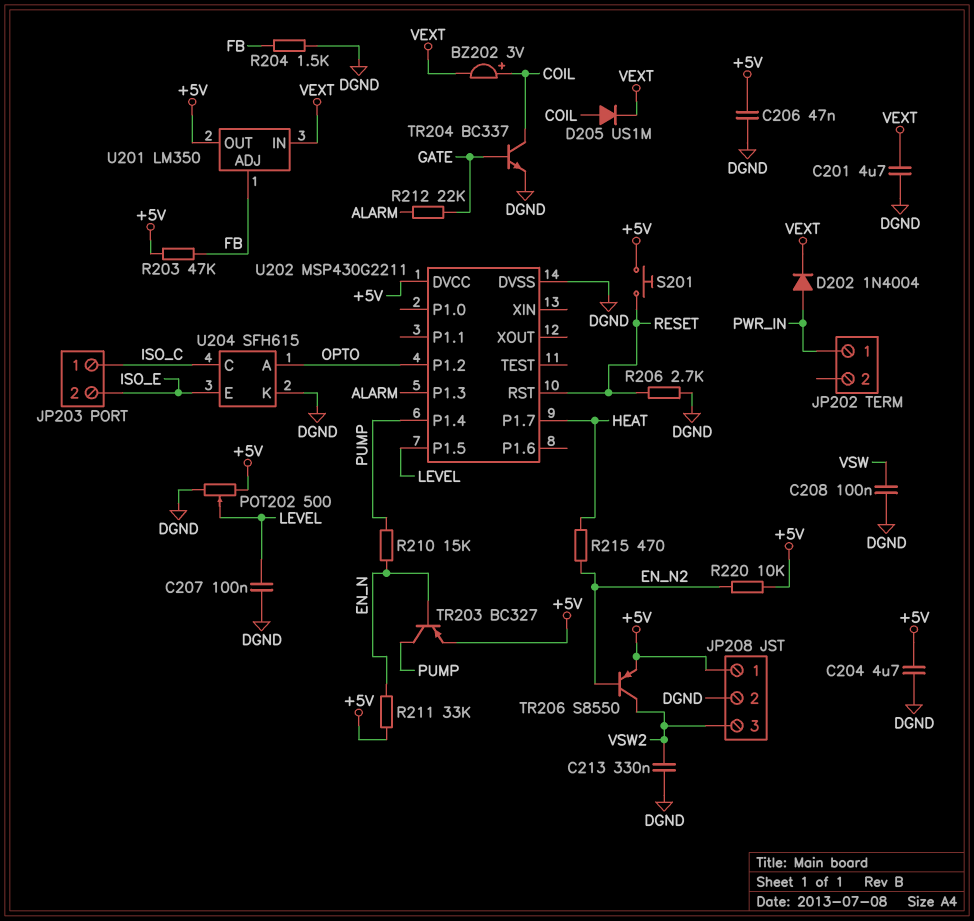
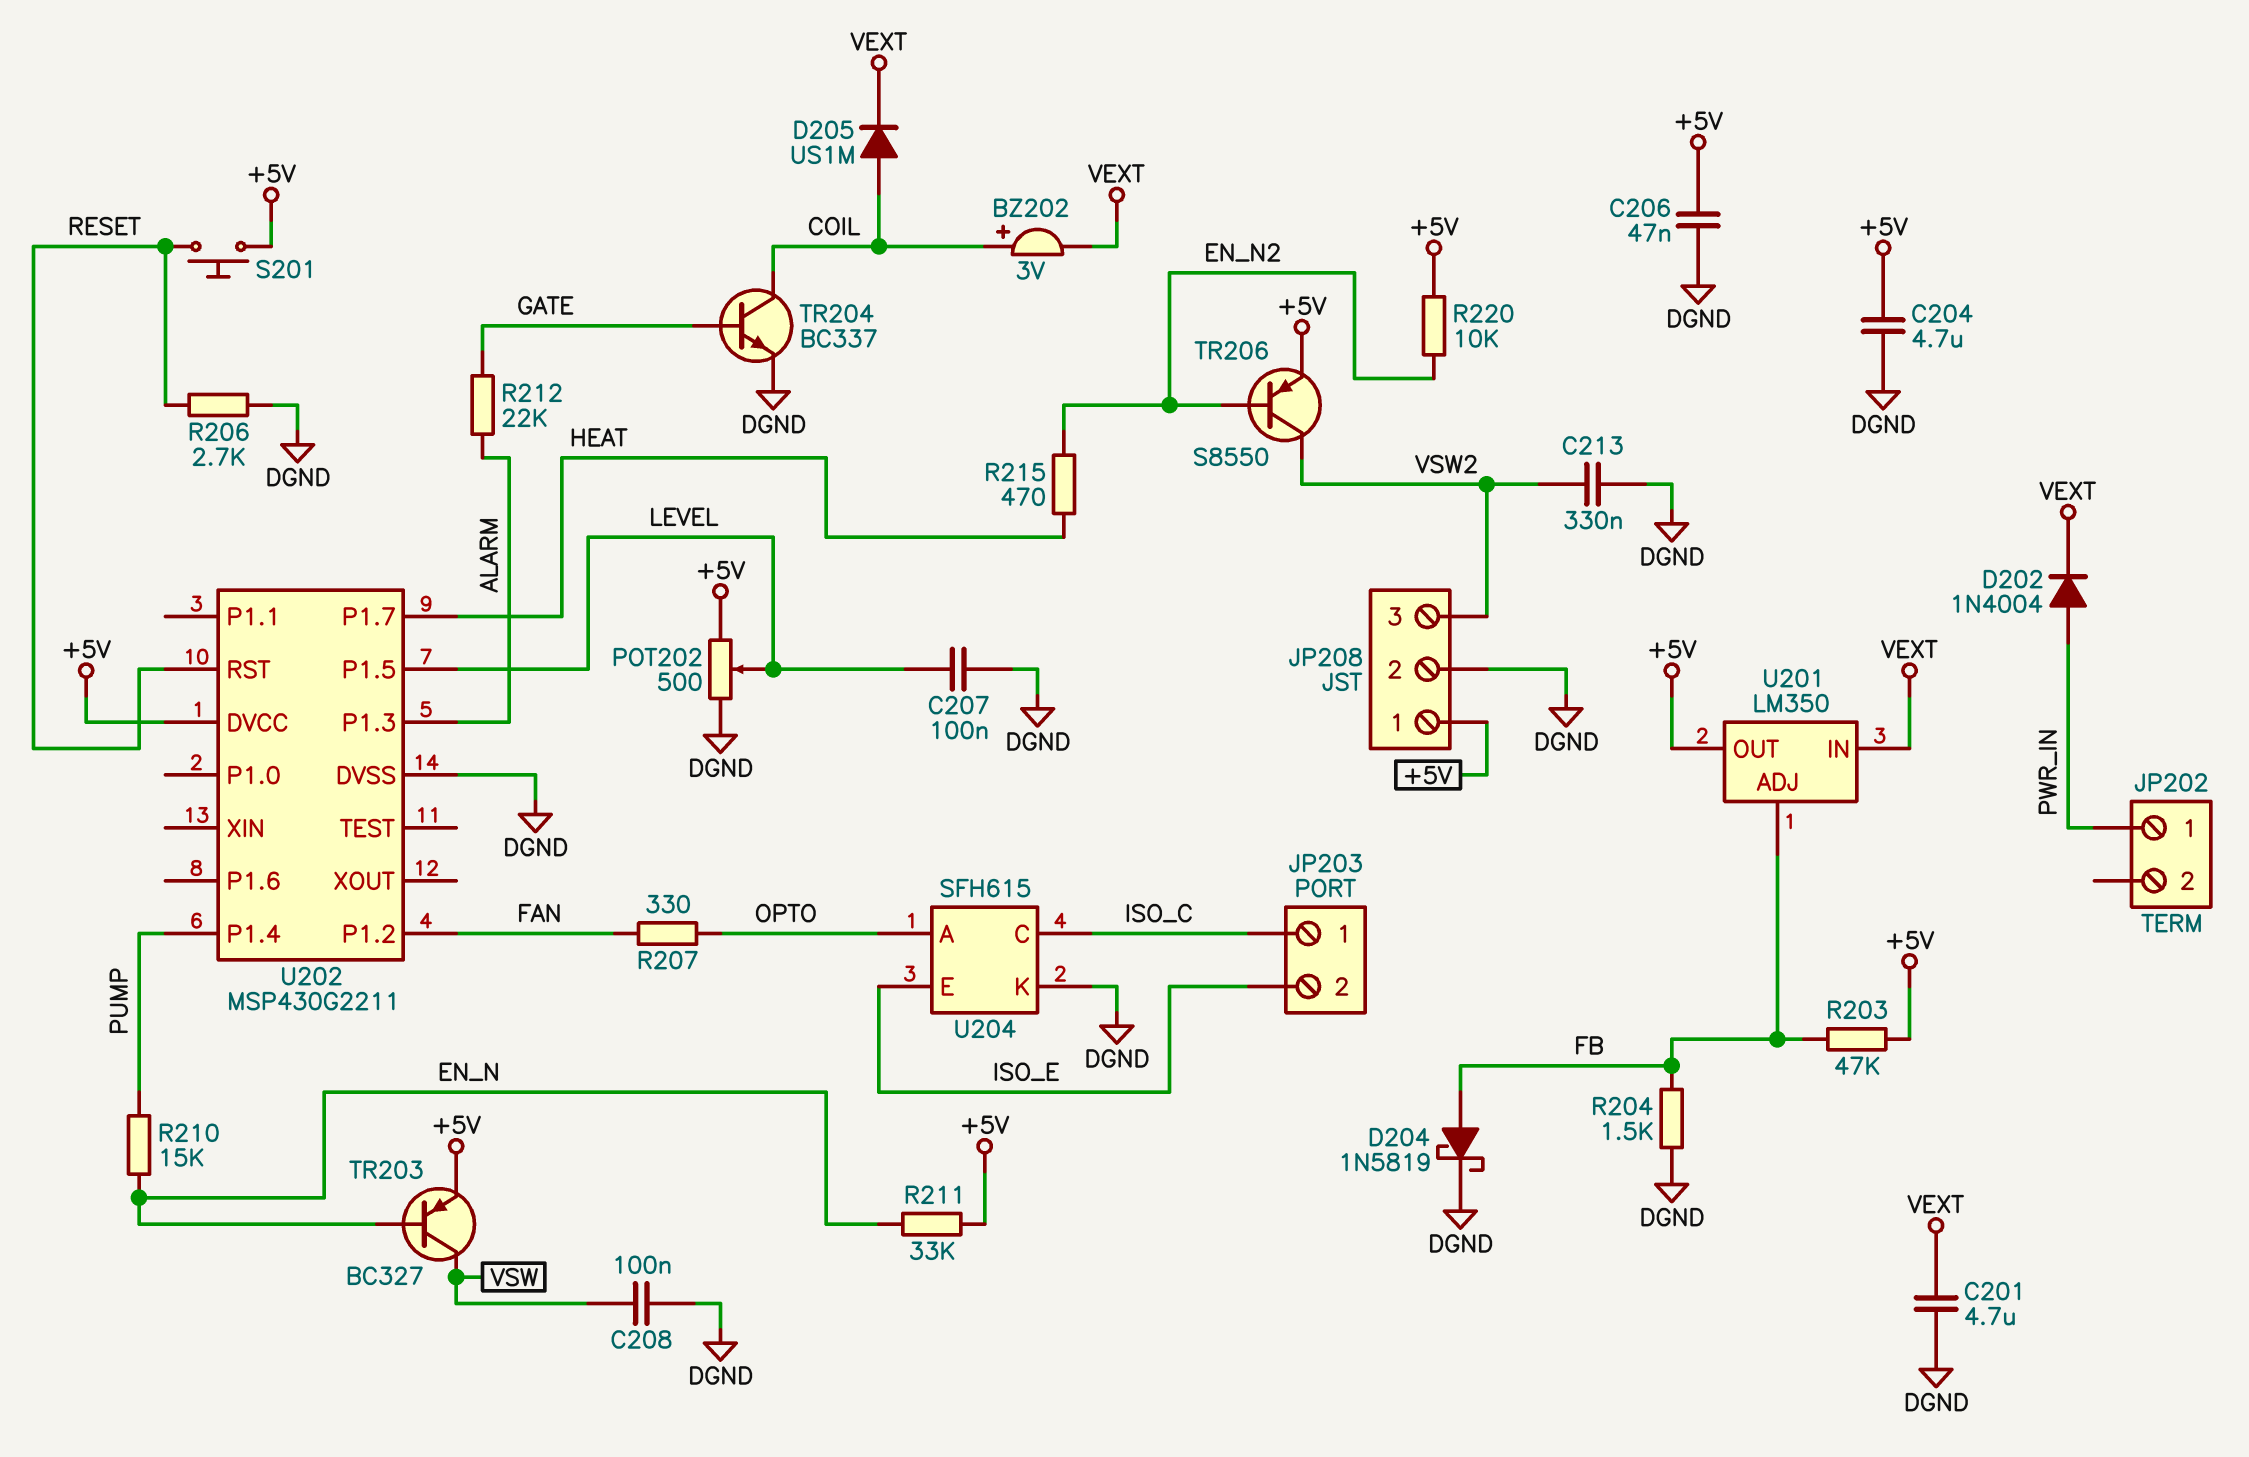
D204: none -> schottky 1N5819 (A FB, K DGND)
R207: none -> 330 (FAN, OPTO)
TR203: PNP BC327 (B EN_N, C PUMP, E +5V) -> PNP BC327 (B EN_N, C VSW, E +5V)
U202 pin P1.2: OPTO -> FAN

